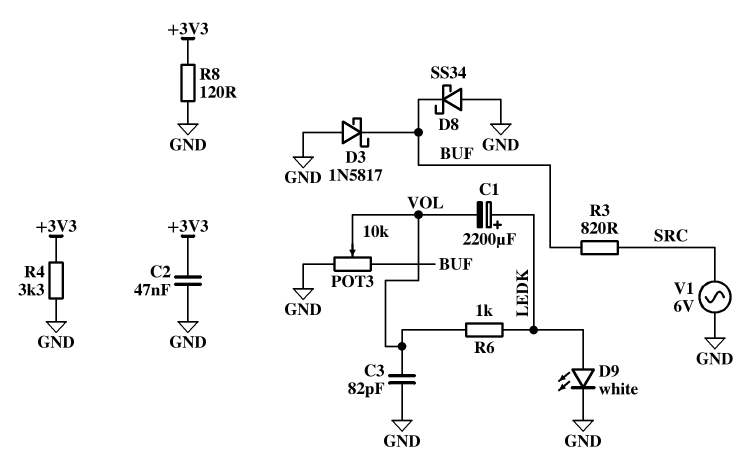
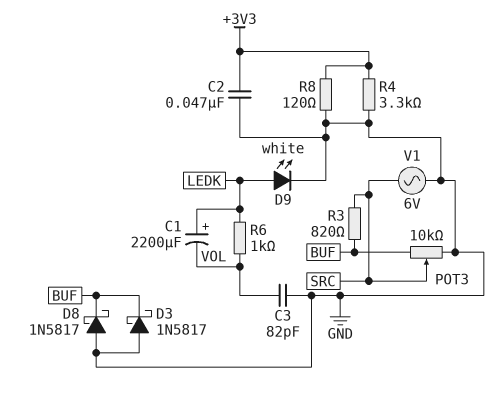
D8: schottky SS34 (A GND, K BUF) -> schottky 1N5817 (A GND, K BUF)
POT3: 10k (BUF, GND, wiper VOL) -> 10k (BUF, GND, wiper SRC)

